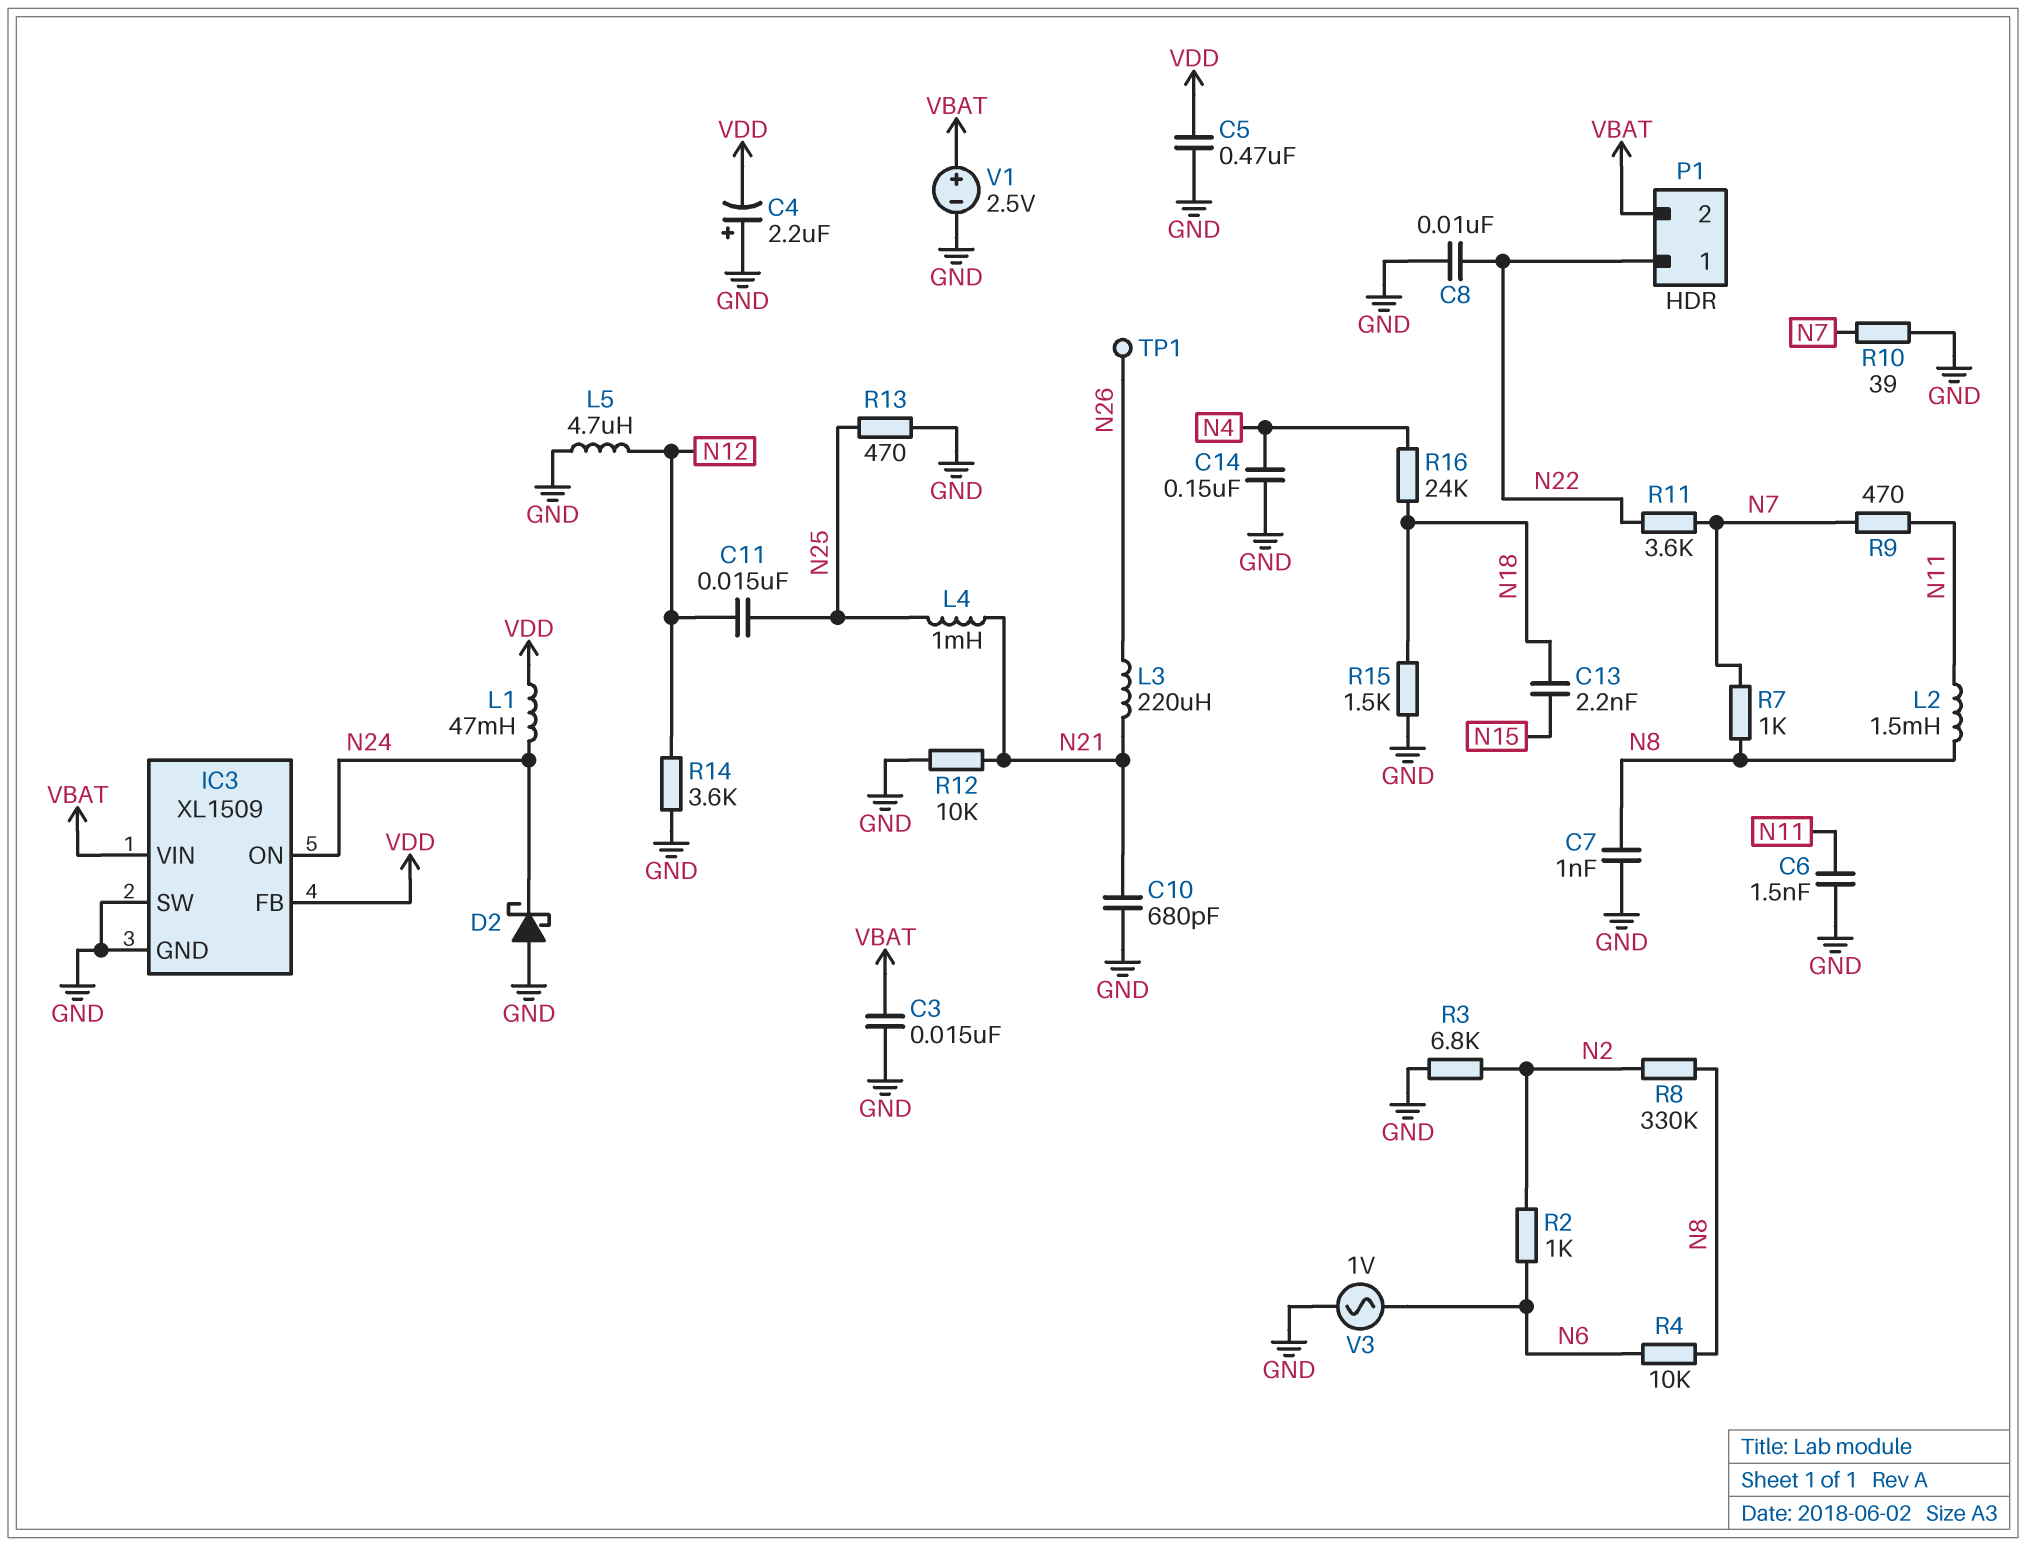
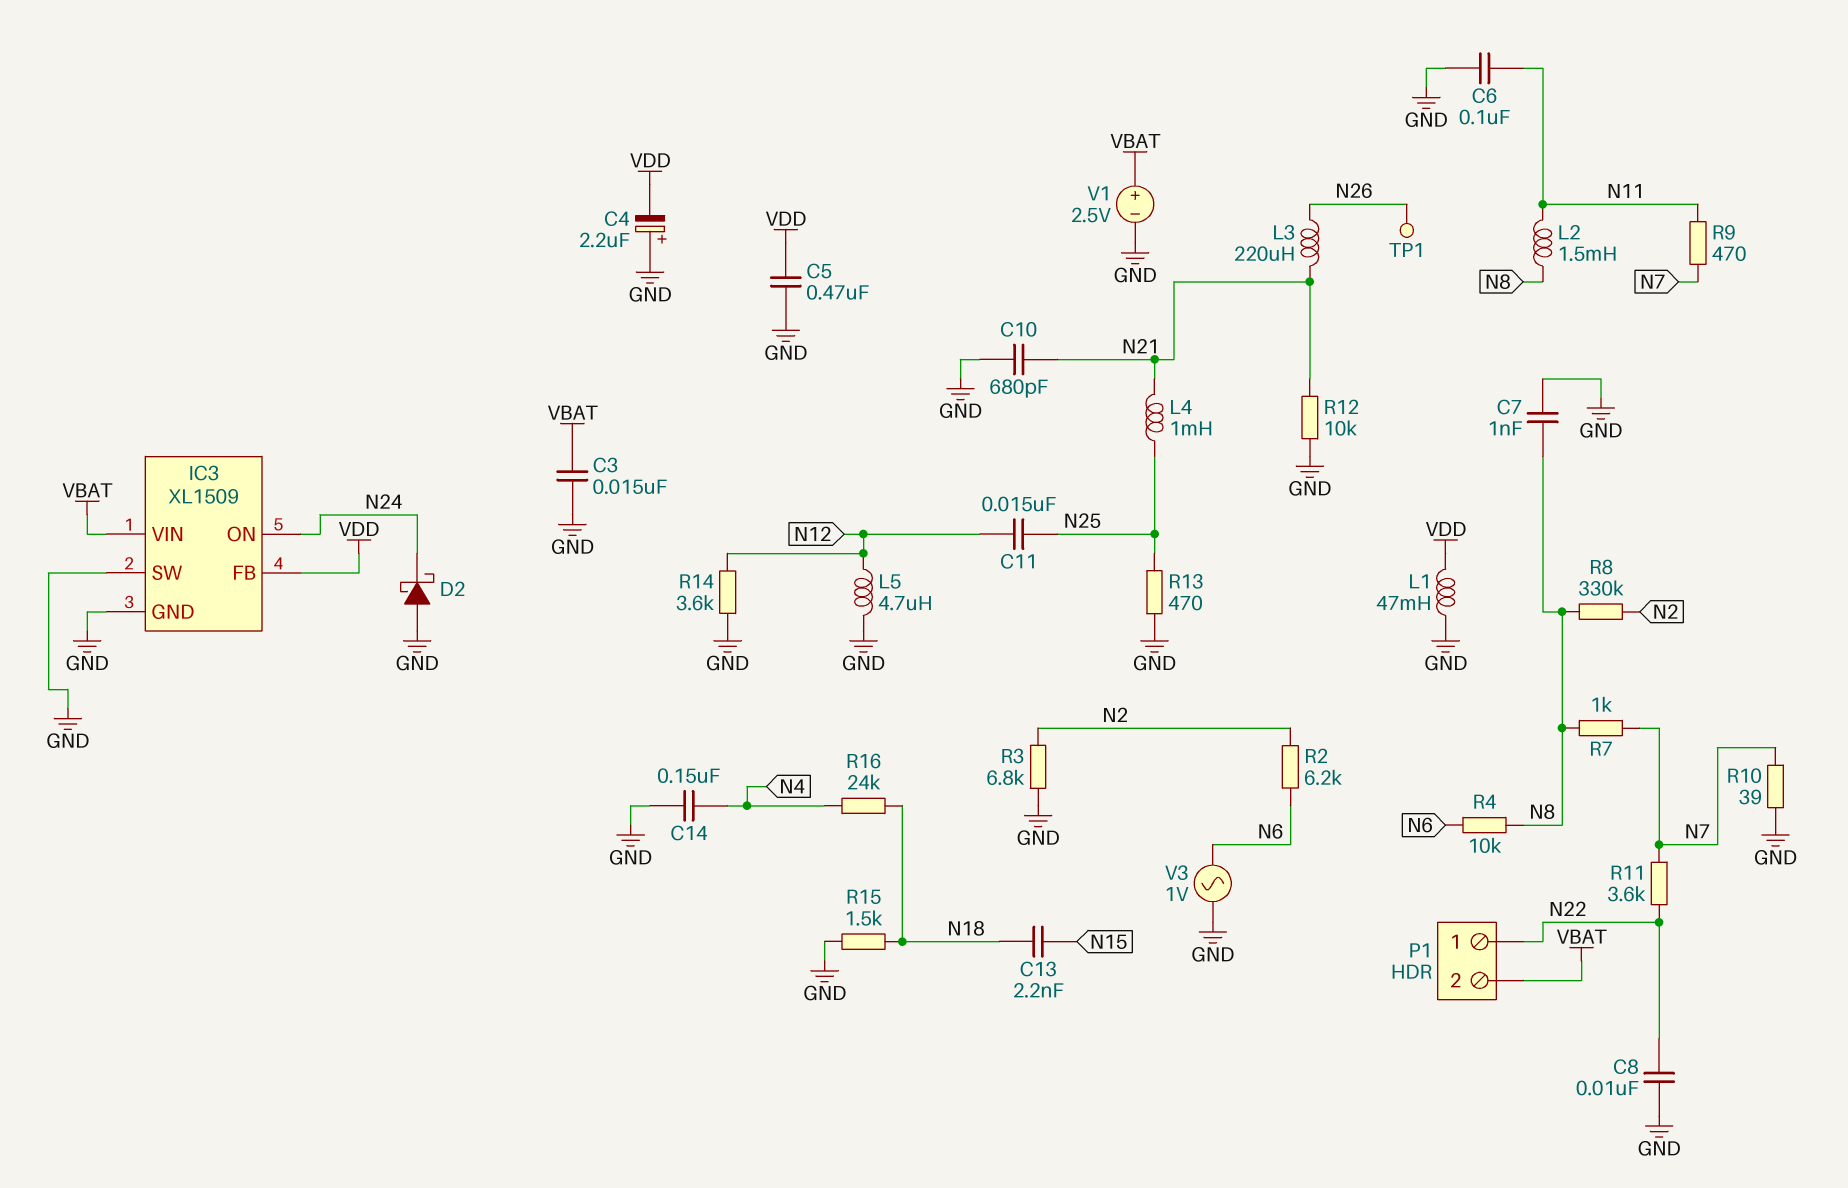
C6: 1.5nF (GND, N11) -> 100nF (GND, N11)
L1: 47mH (N24, VDD) -> 47mH (GND, VDD)
R2: 1k (N2, N6) -> 6.2k (N2, N6)

